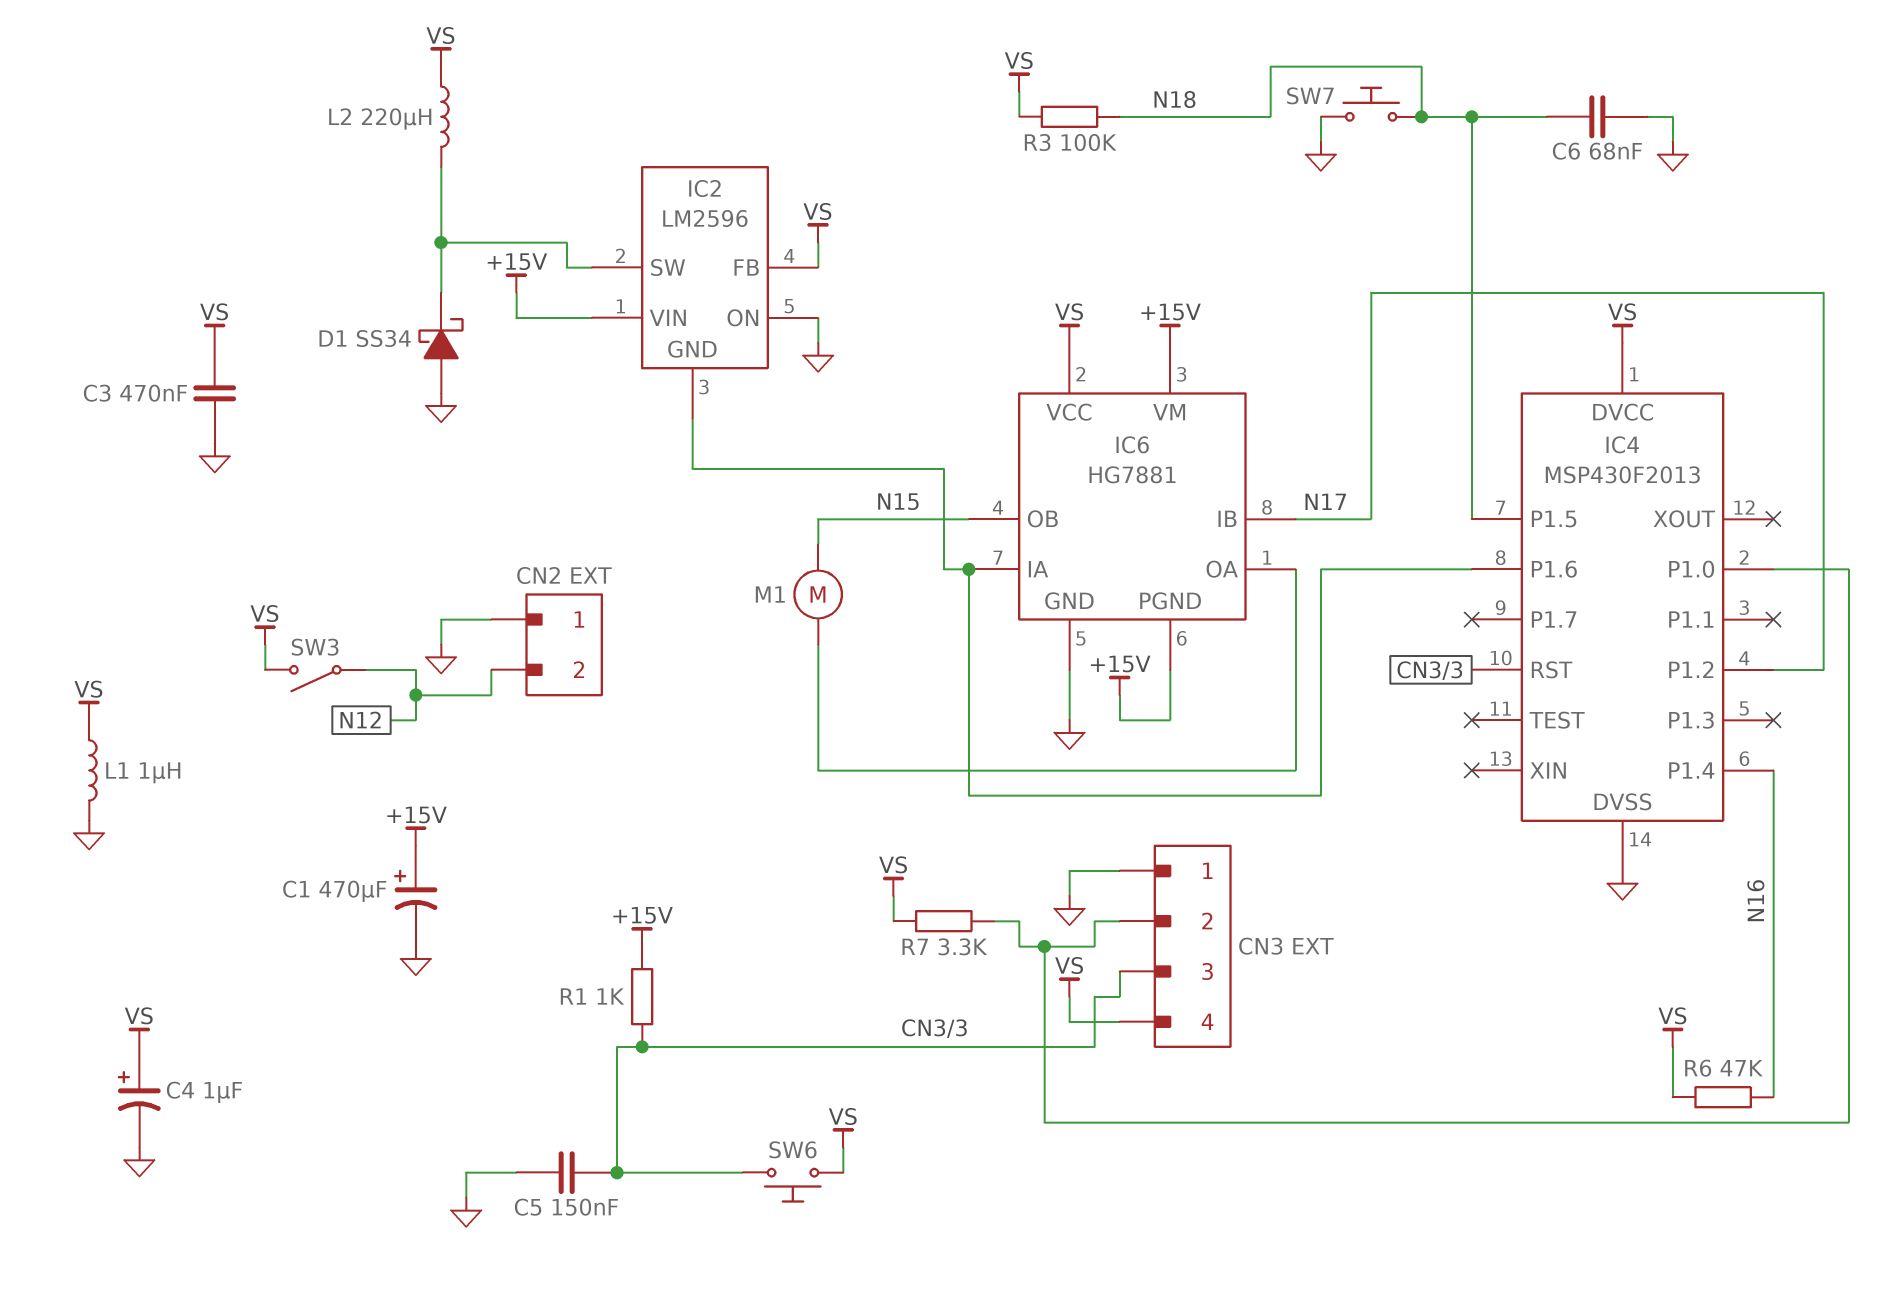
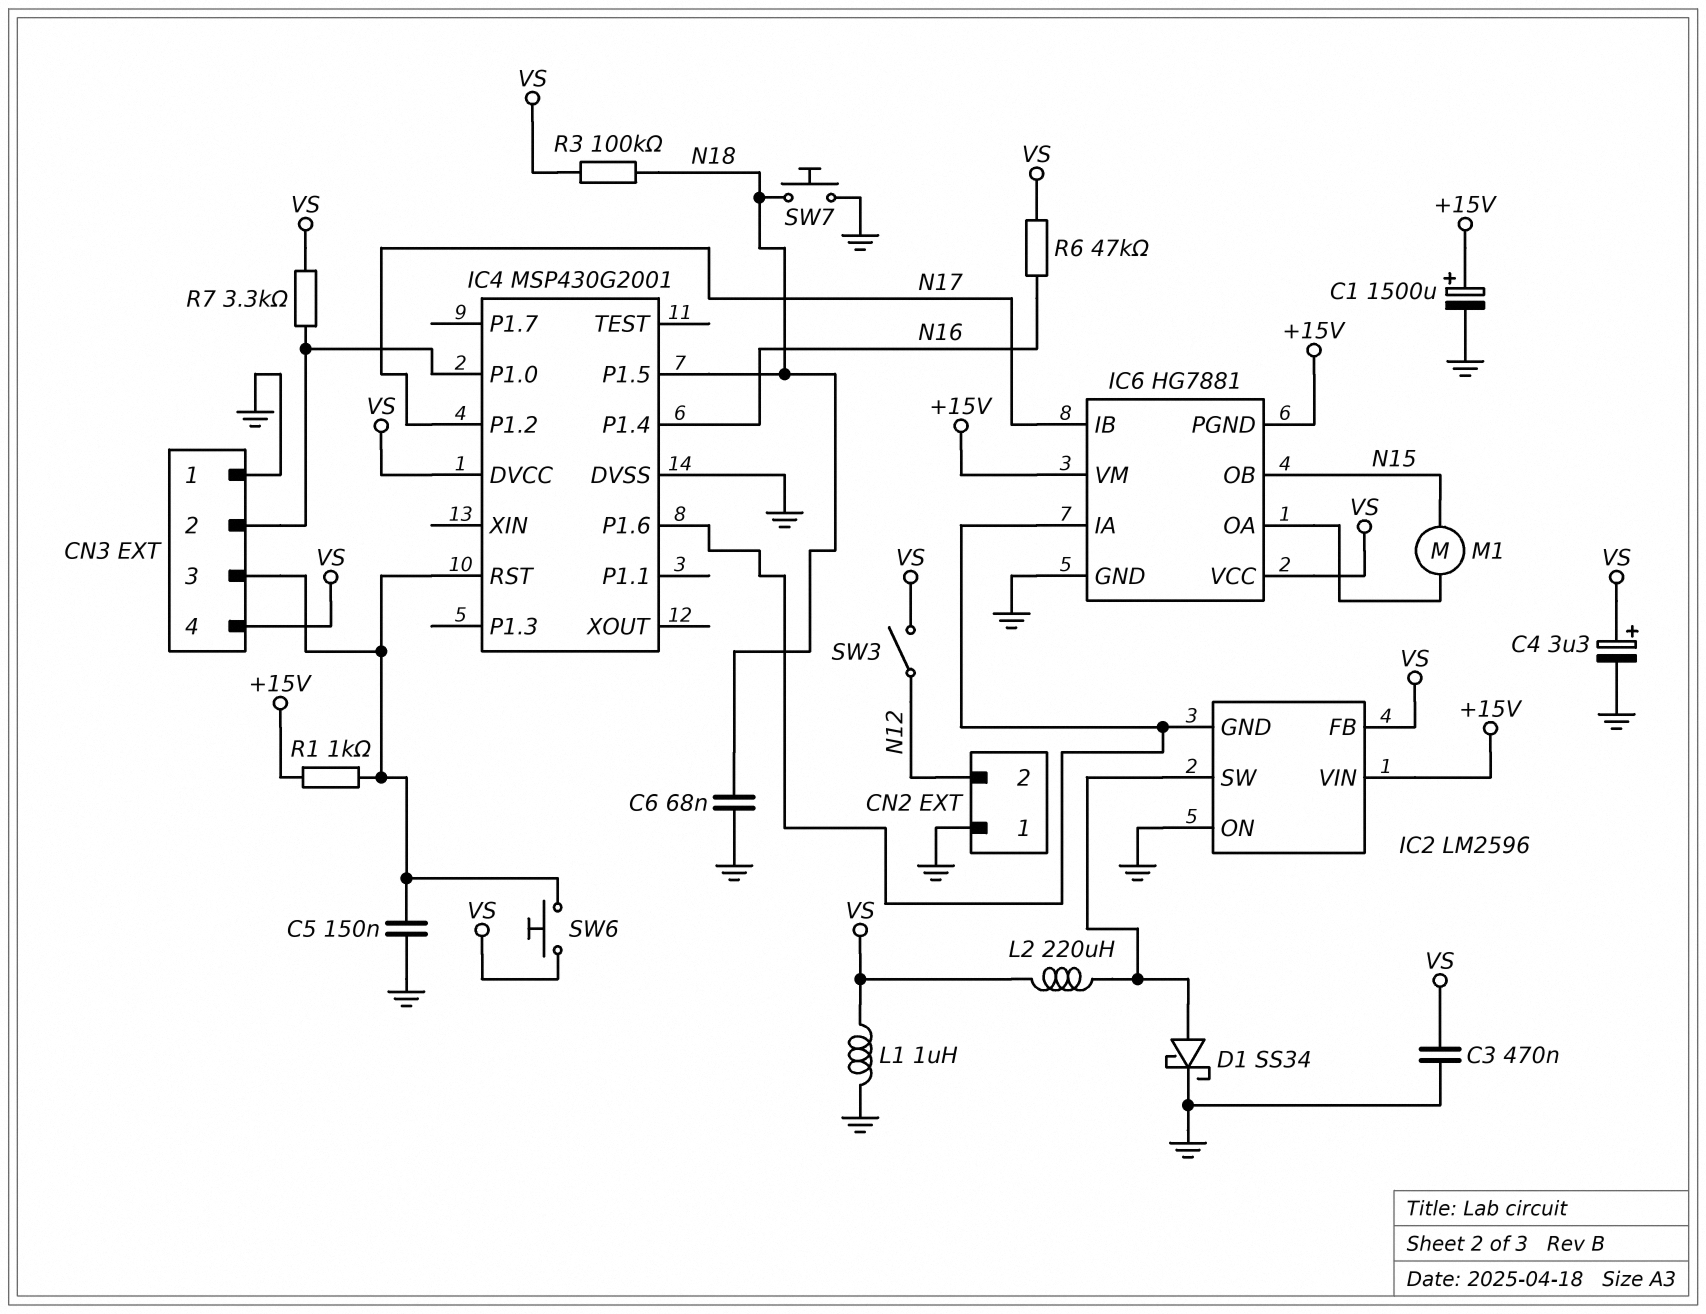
C1: 470uF (plus +15V, minus GND) -> 1500uF (plus +15V, minus GND)
C4: 1uF (plus VS, minus GND) -> 3.3uF (plus VS, minus GND)
D1: schottky SS34 (A GND, K IC2/SW) -> schottky SS34 (A IC2/SW, K GND)
IC4: MSP430F2013 -> MSP430G2001

